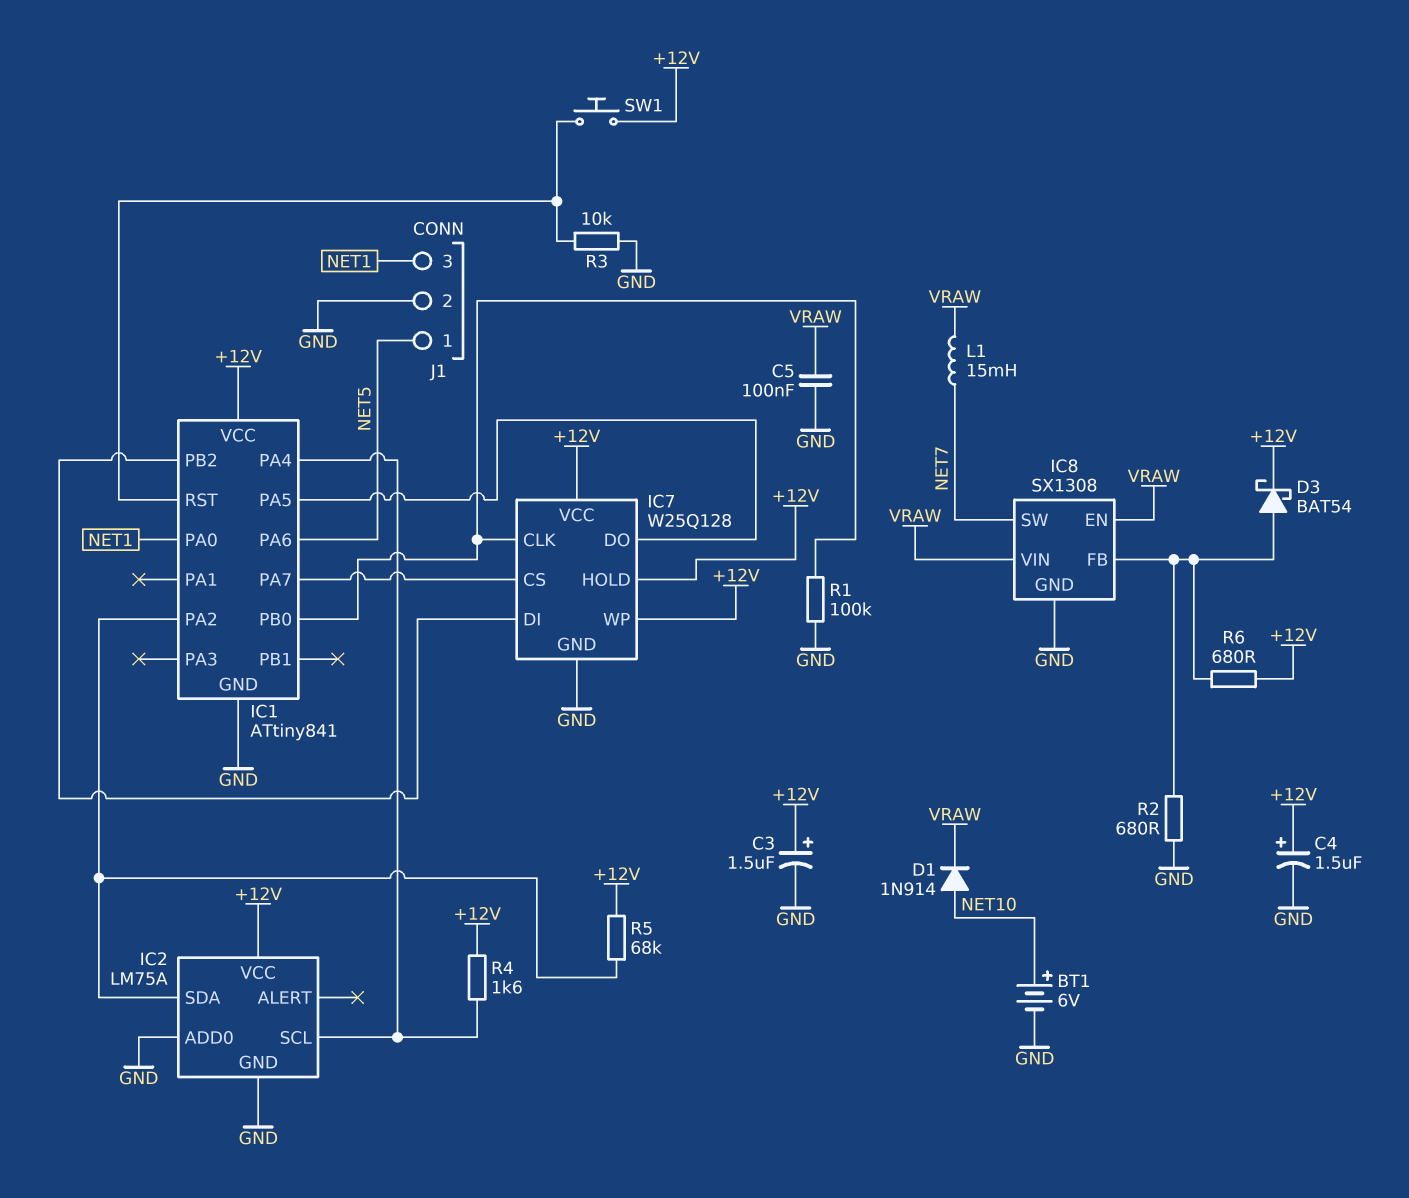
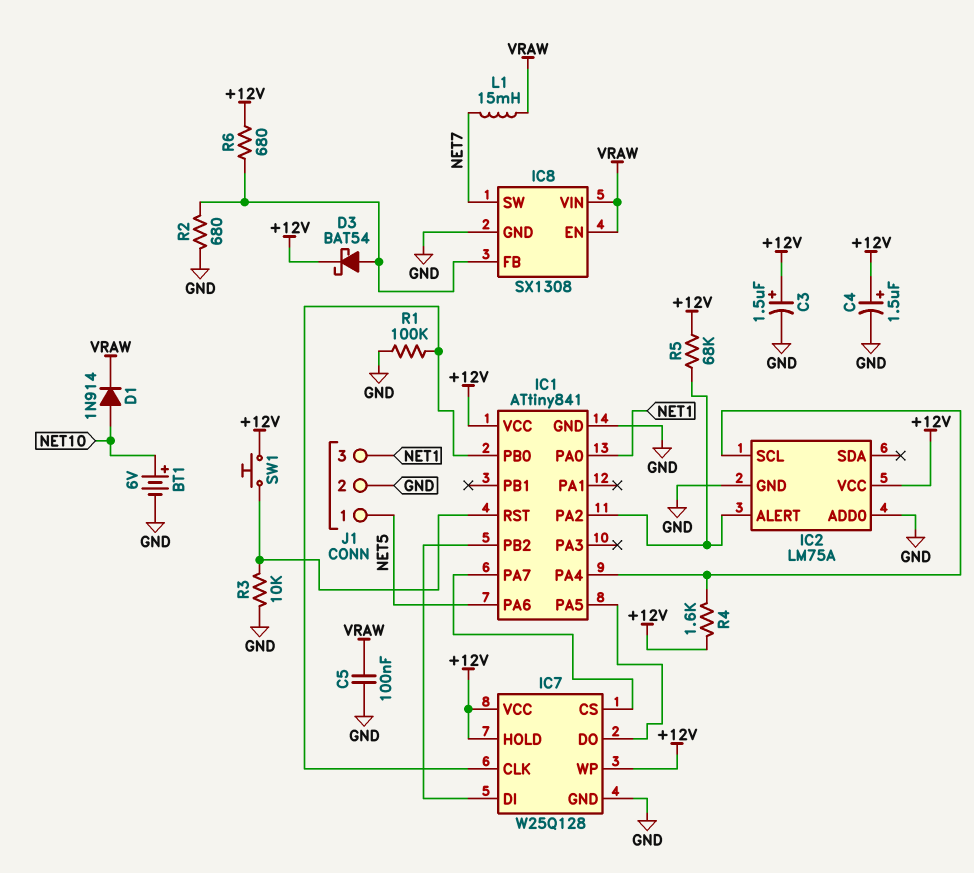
IC2 pin ALERT: none -> IC1/PA2
IC2 pin SDA: IC1/PA2 -> none

